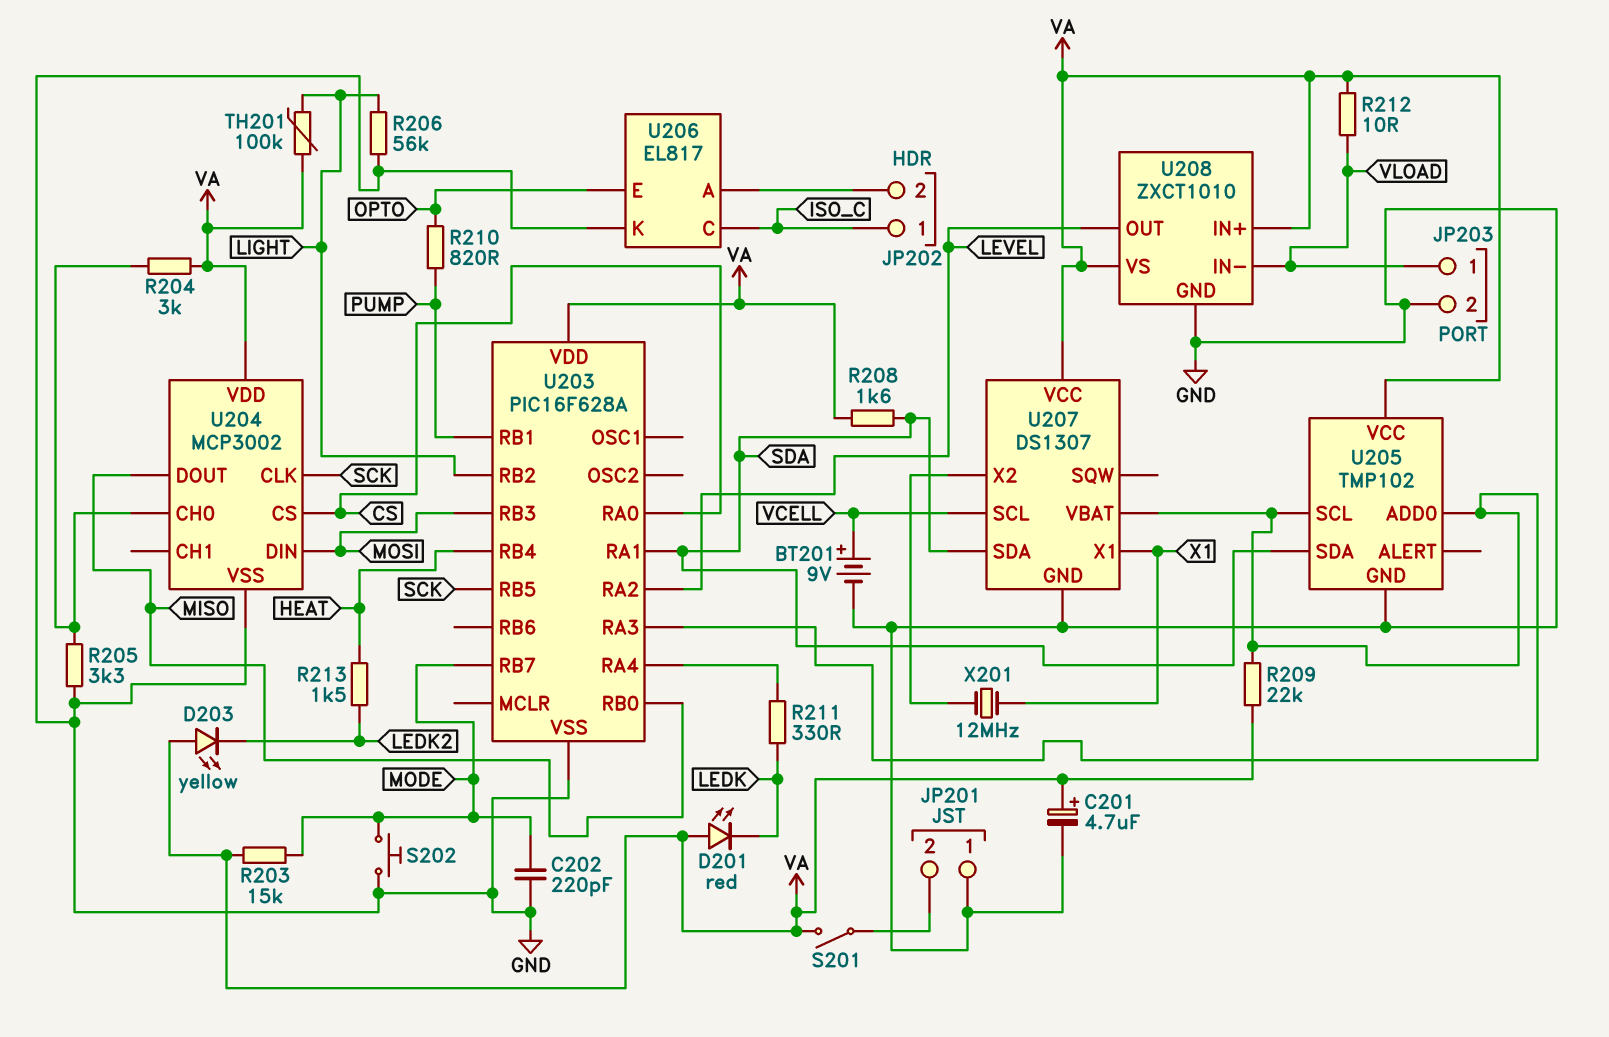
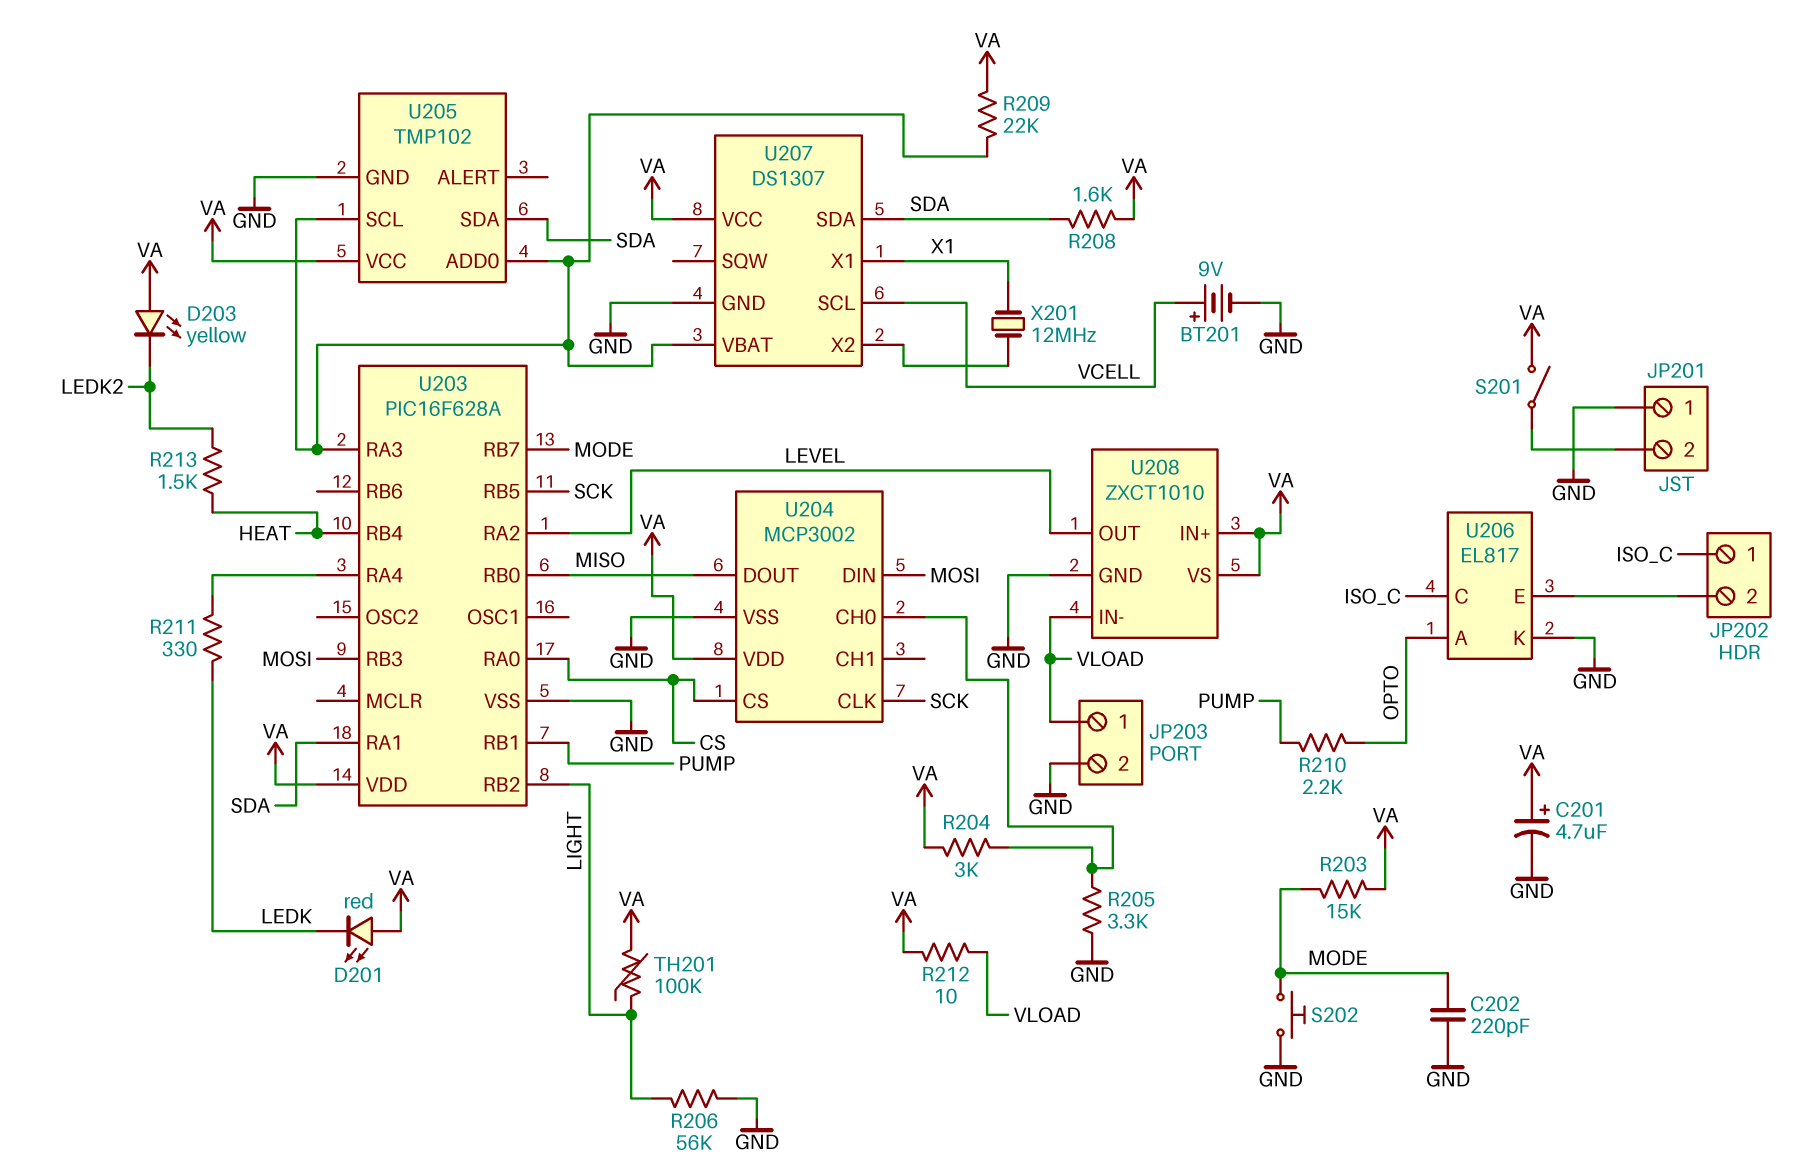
R210: 820 (OPTO, PUMP) -> 2.2k (OPTO, PUMP)
U206 pin A: JP202/2 -> OPTO
U206 pin E: OPTO -> JP202/2

